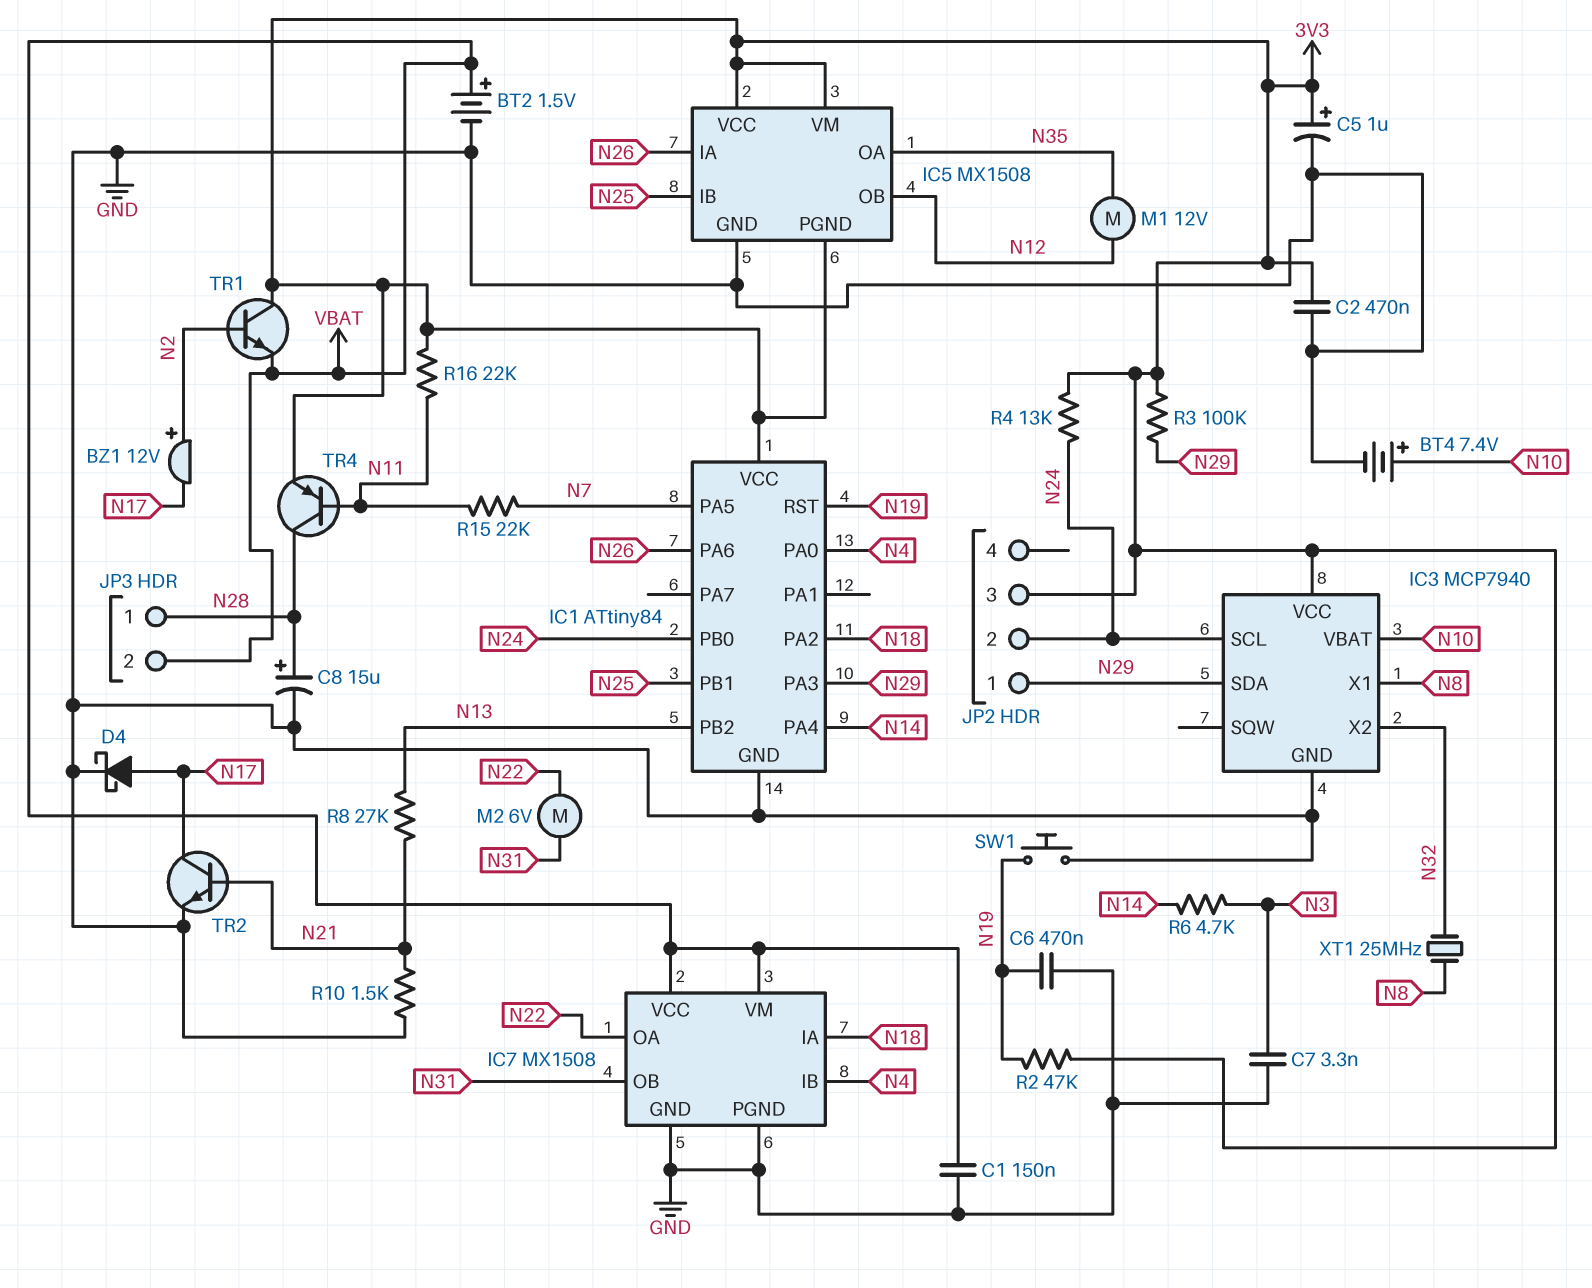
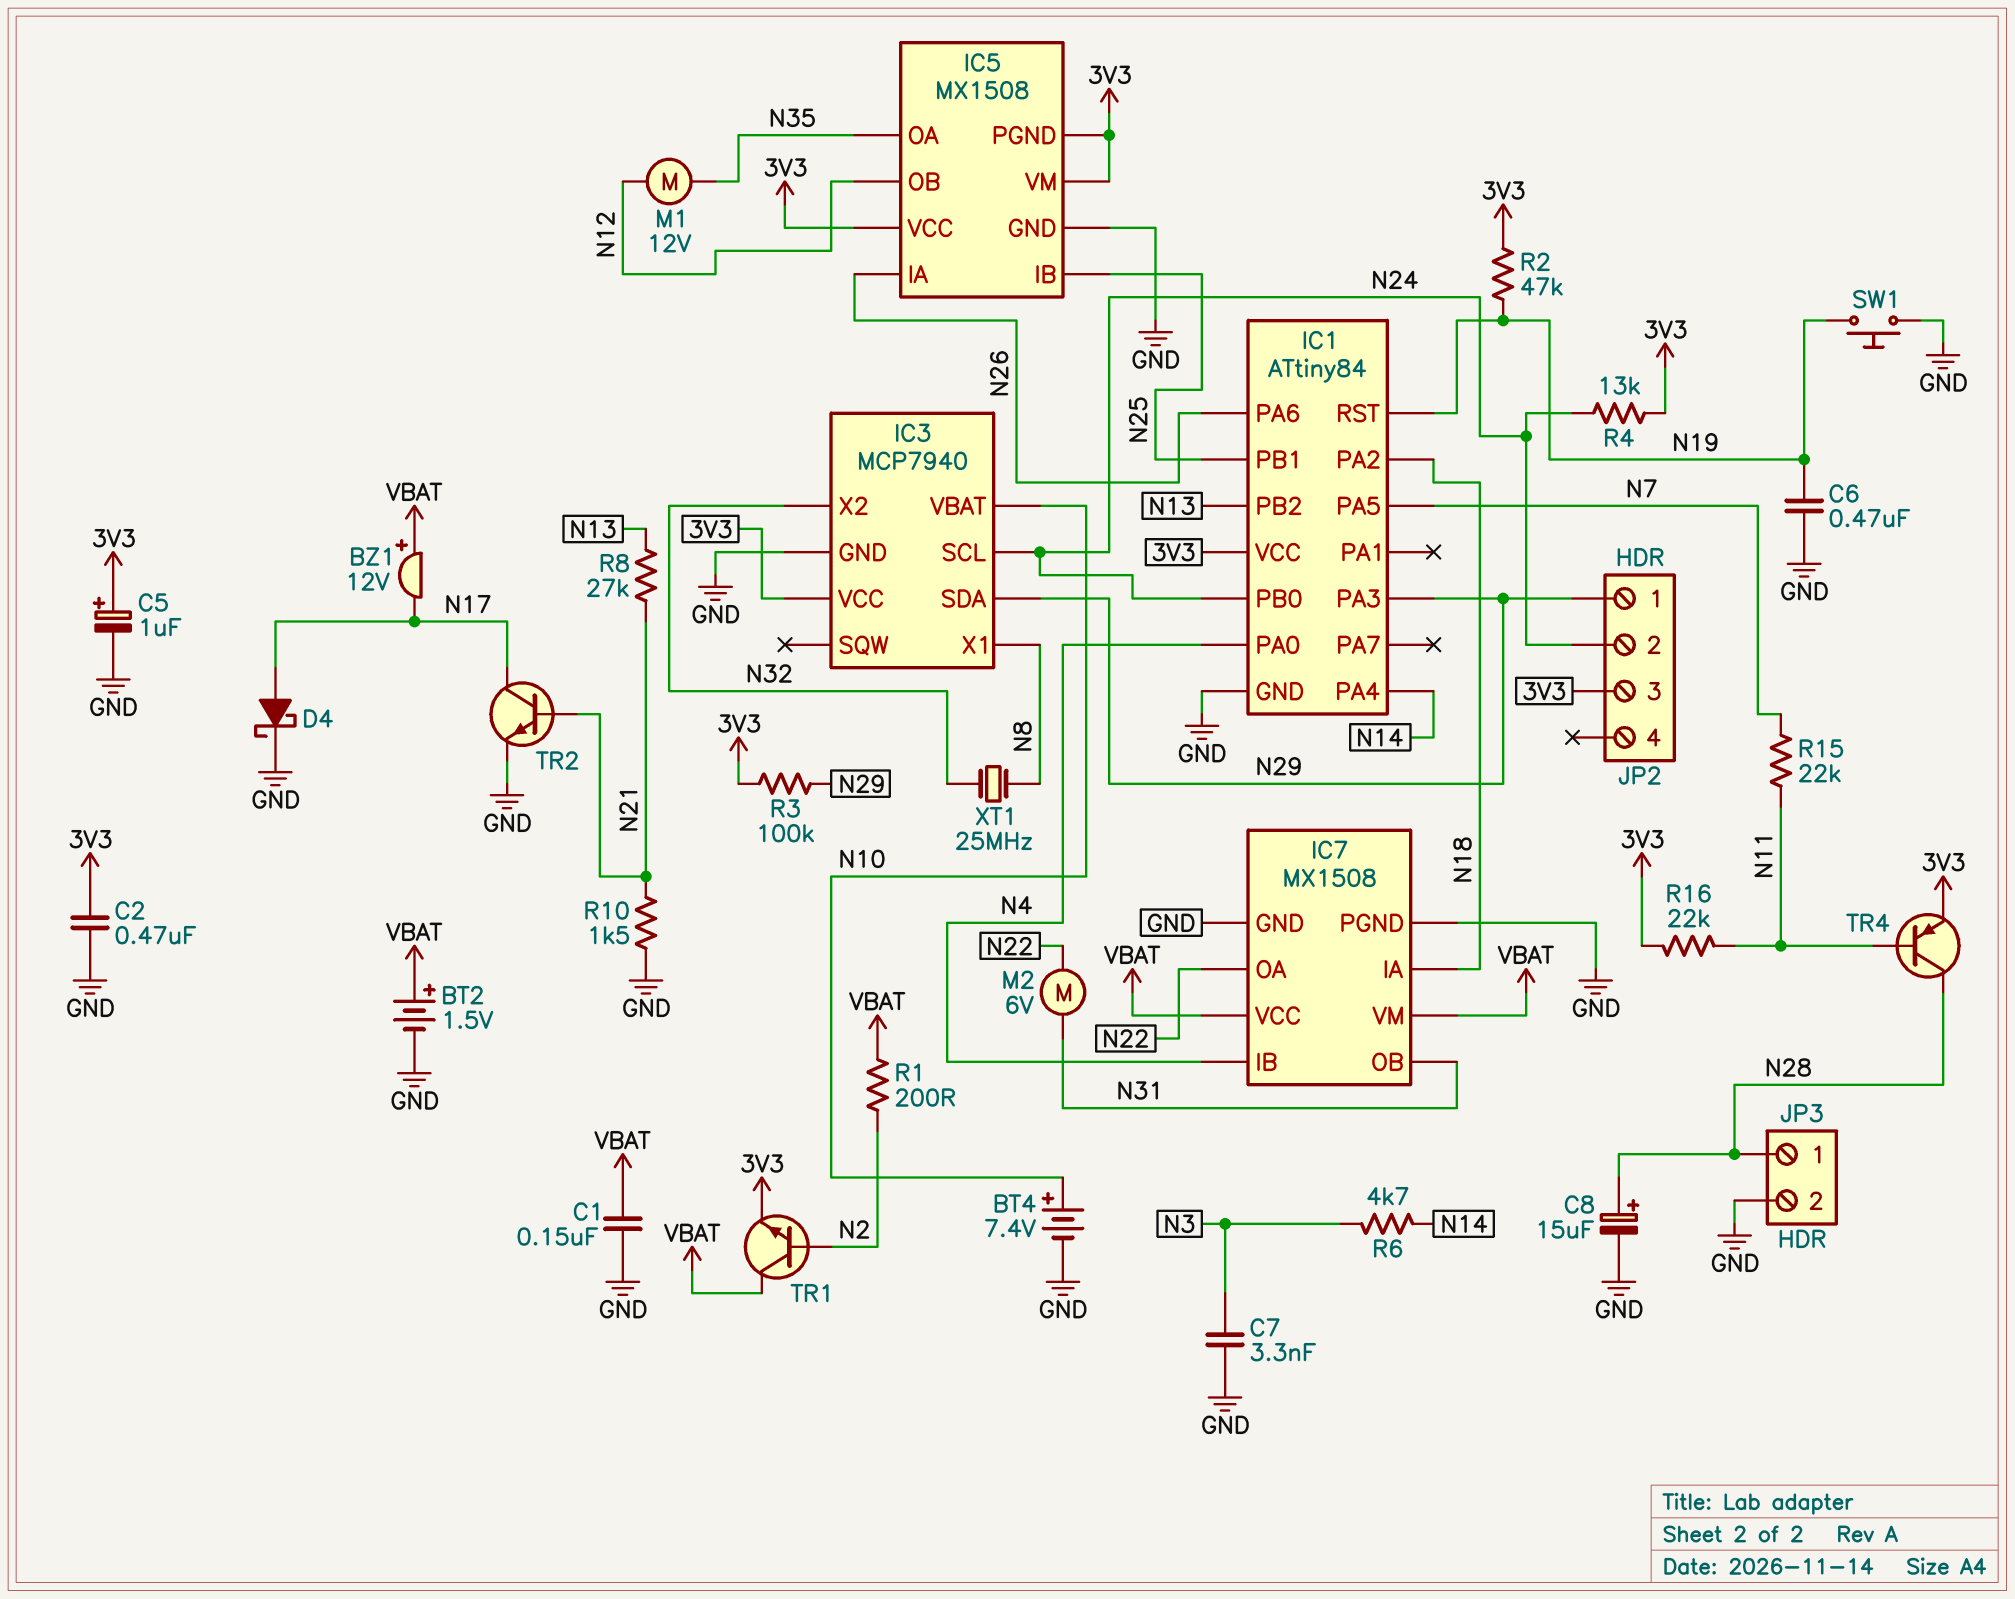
BZ1: buzzer 12V (plus N2, minus N17) -> buzzer 12V (plus VBAT, minus N17)
JP3 pin 2: VBAT -> GND
R1: none -> 200 (N2, VBAT)
TR1: NPN (B N2, C 3V3, E VBAT) -> NPN (B N2, C VBAT, E 3V3)

